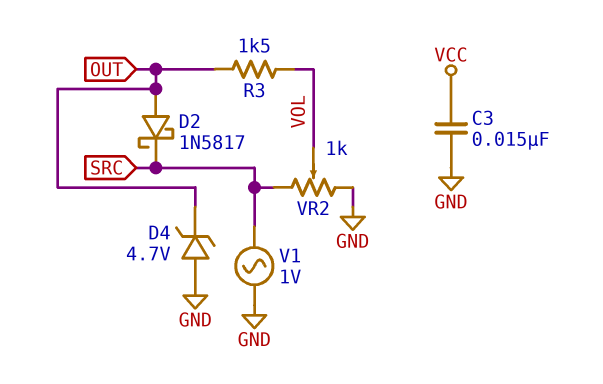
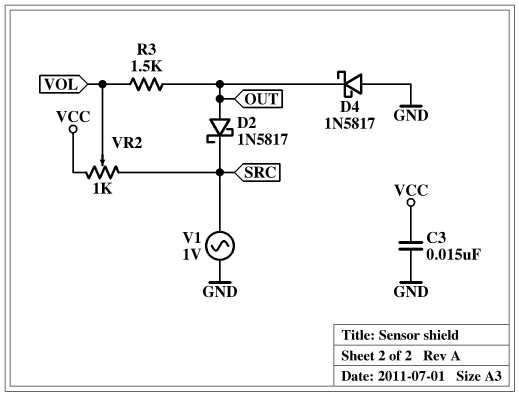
D4: zener 4.7V (A GND, K OUT) -> schottky 1N5817 (A GND, K OUT)
VR2: 1k (GND, SRC, wiper VOL) -> 1k (SRC, VCC, wiper VOL)

